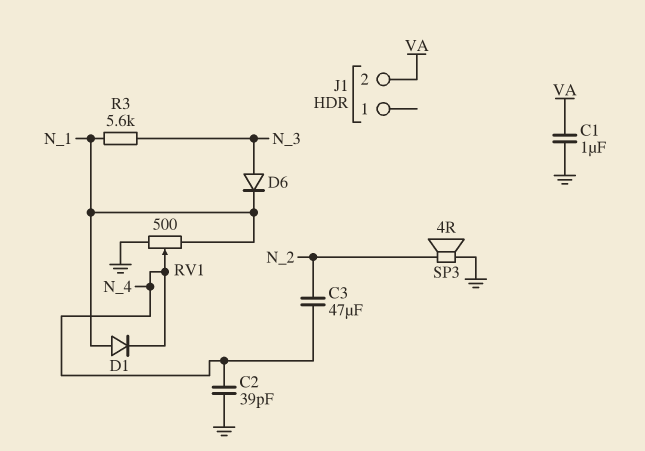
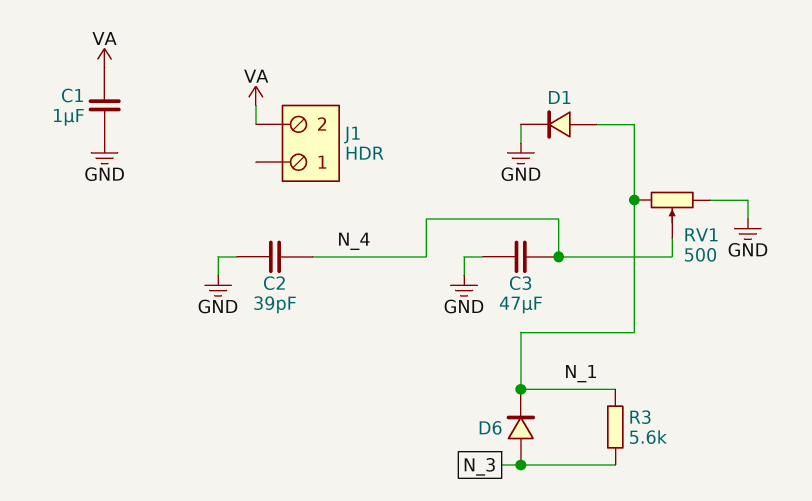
C3: 47uF (N_2, N_4) -> 47uF (GND, N_4)
D1: diode (A N_1, K N_4) -> diode (A N_1, K GND)
SP3: speaker 4R (GND, N_2) -> none

